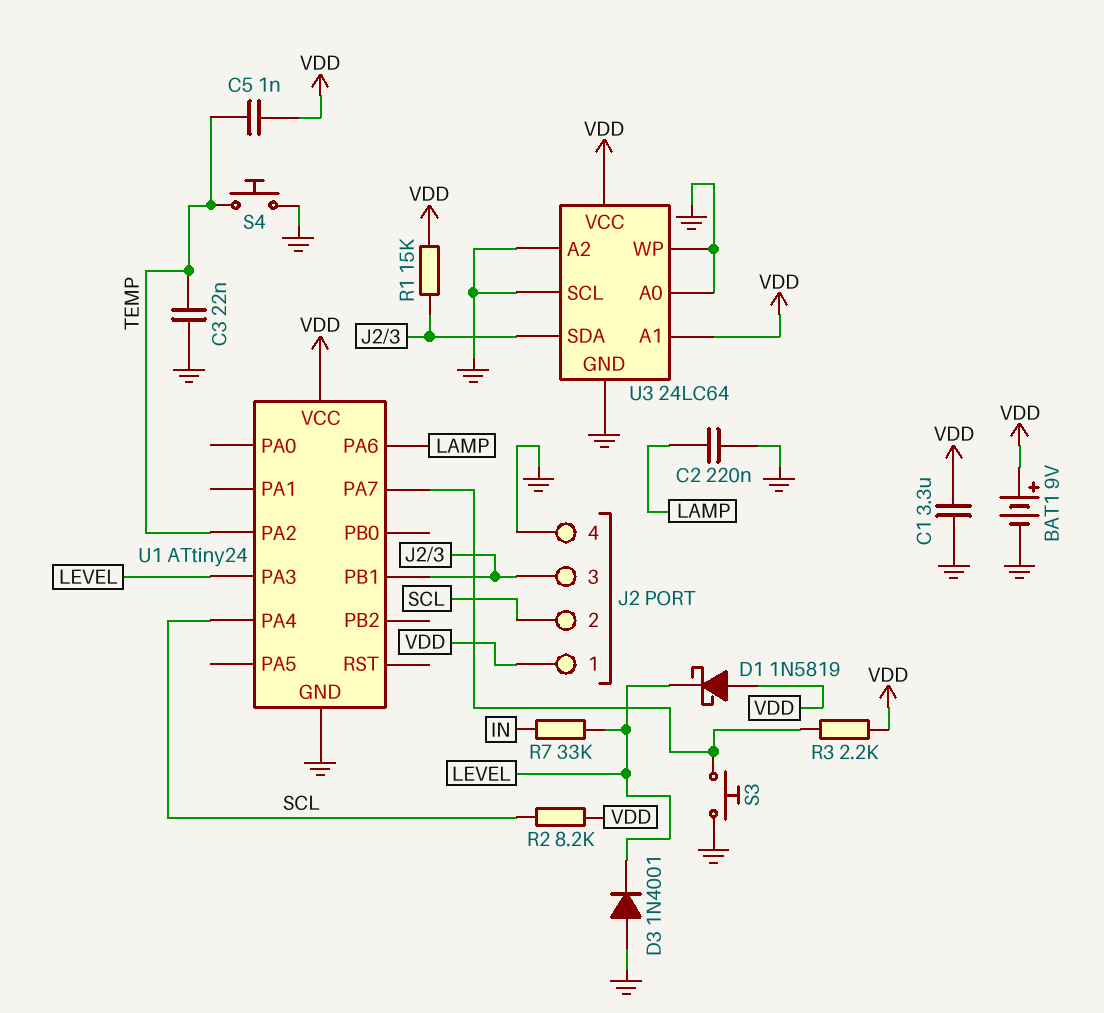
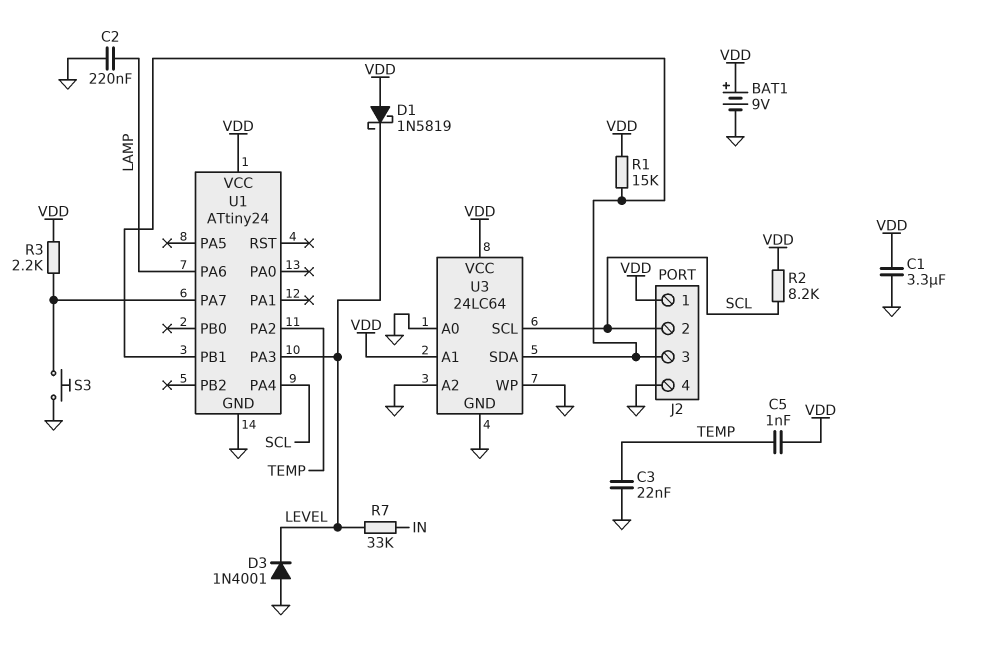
S4: button (GND, TEMP) -> none
U3 pin SCL: GND -> SCL

